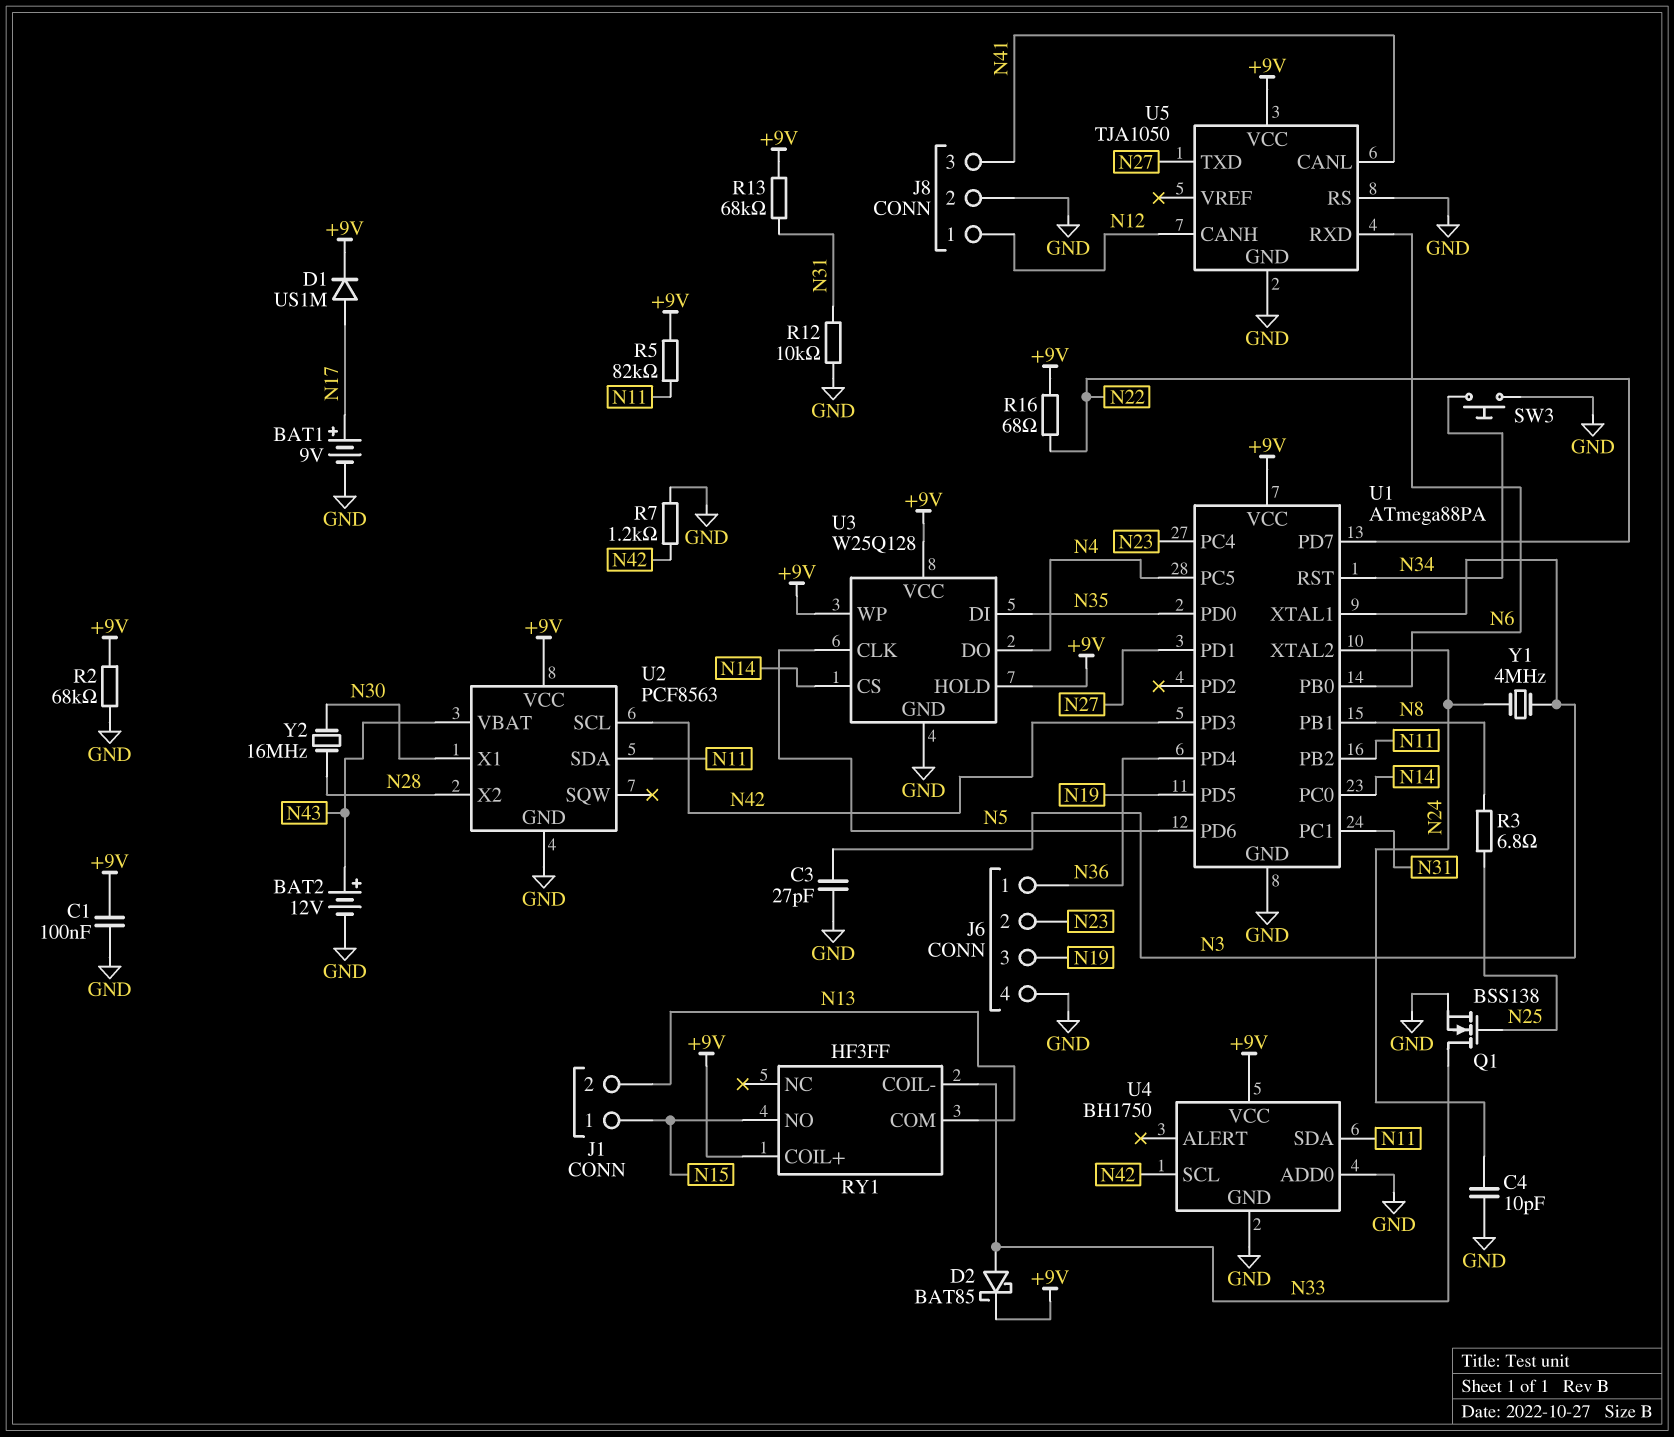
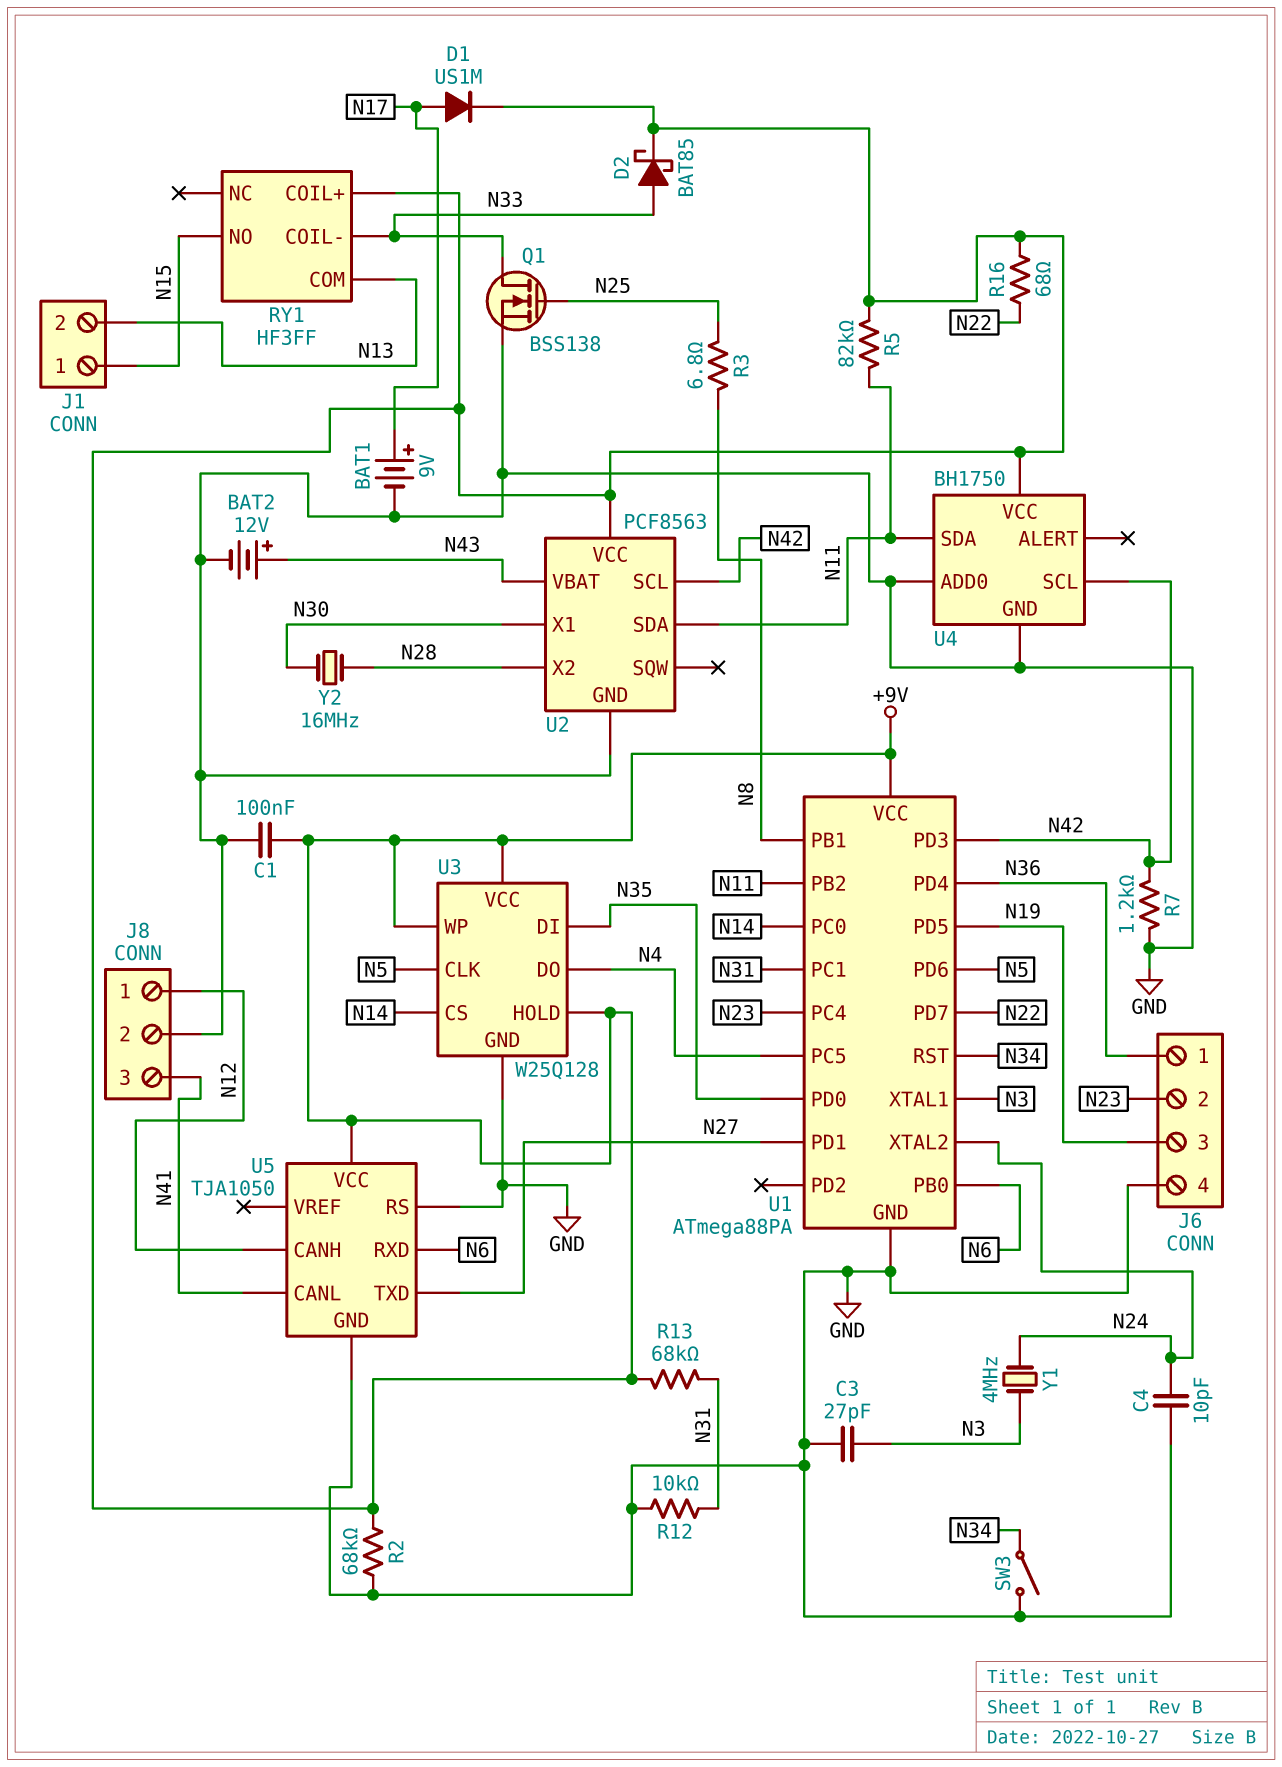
SW3: button (GND, N34) -> switch (GND, N34)

